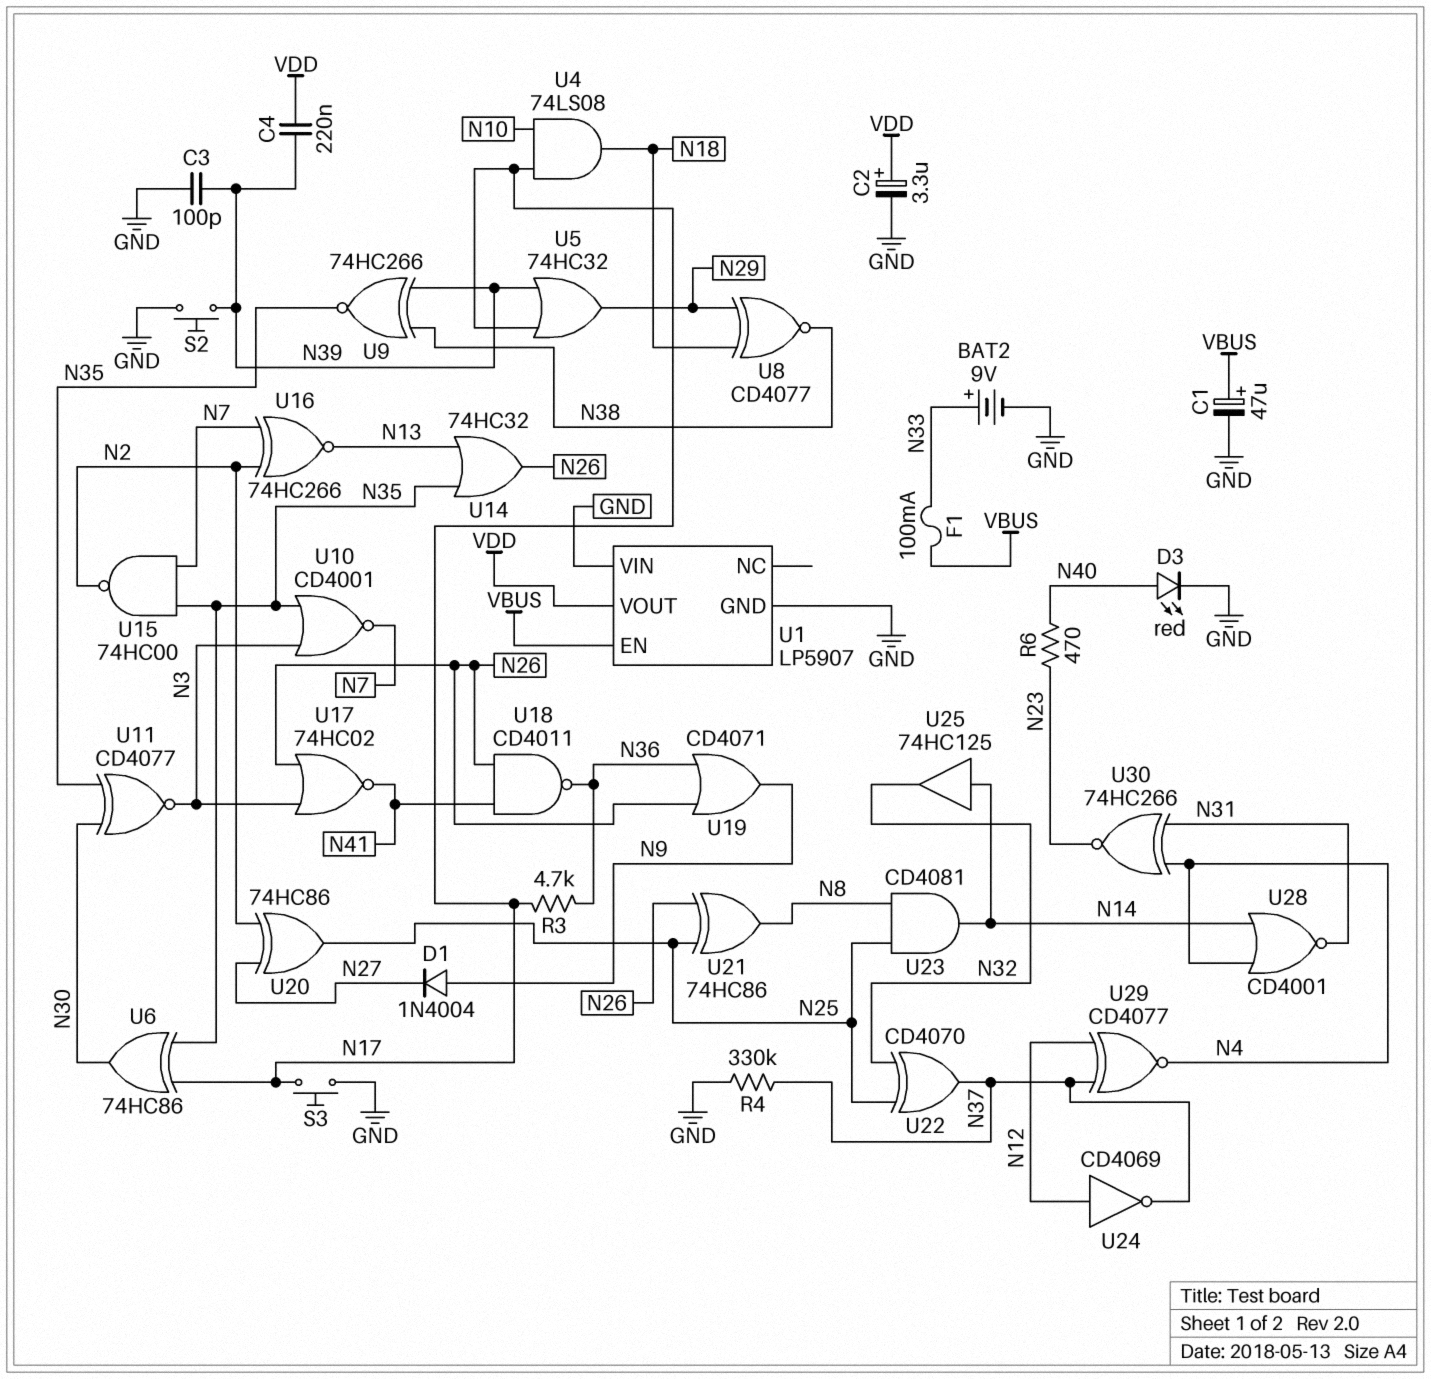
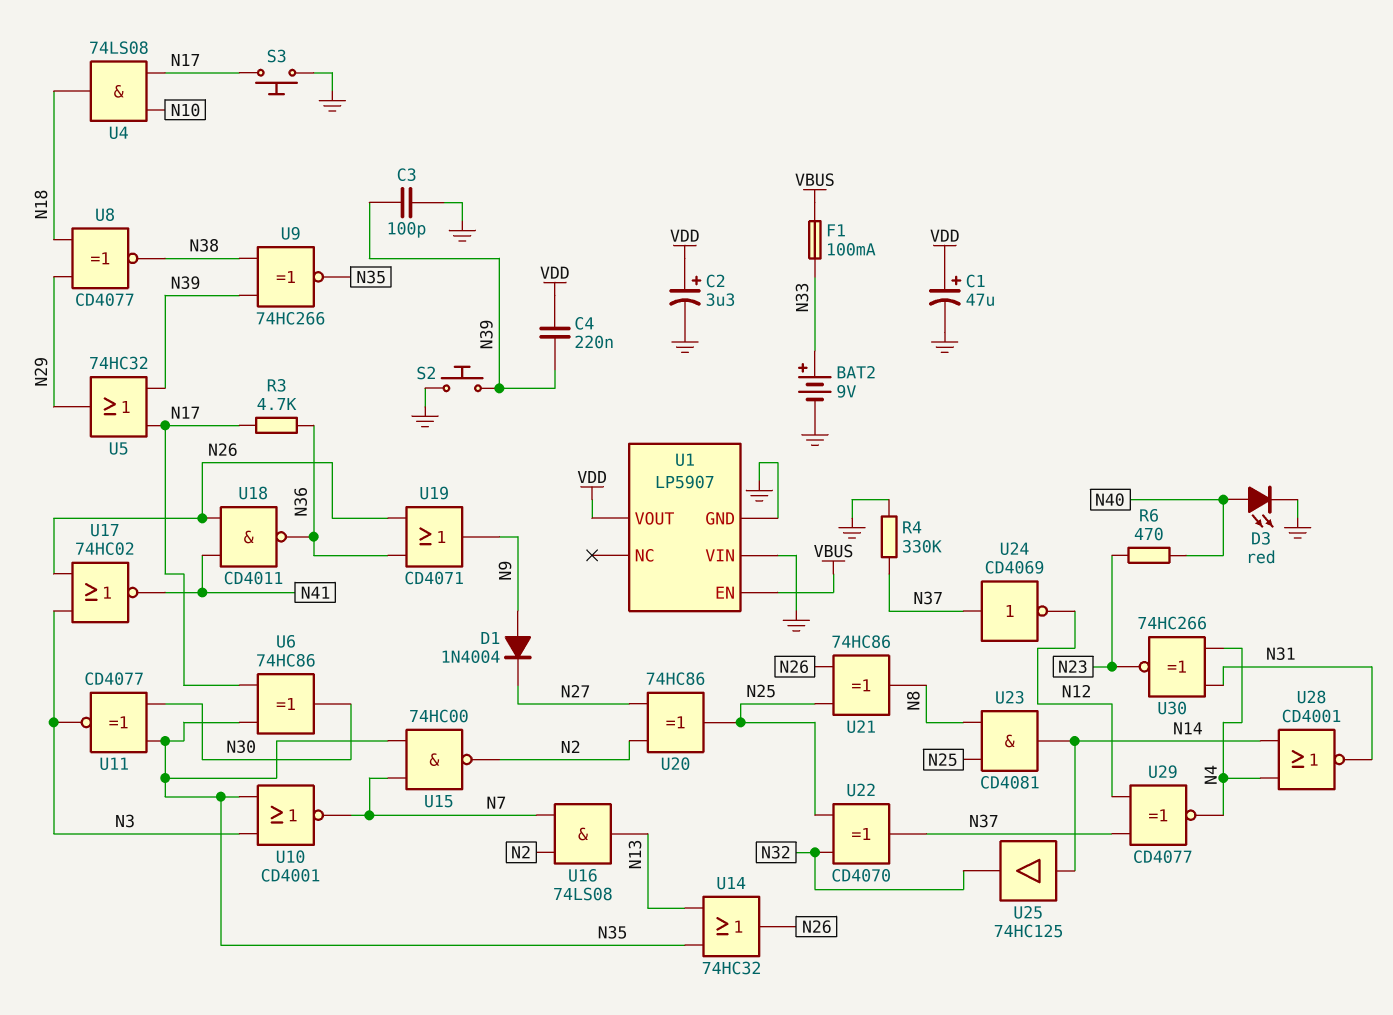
C1: 47uF (plus VBUS, minus GND) -> 47uF (plus VDD, minus GND)
U16: XNOR 74HC266 (in N2, in N7, out N13) -> AND 74LS08 (in N2, in N7, out N13)
U24: NOT CD4069 (in N12, out N37) -> NOT CD4069 (in N37, out N12)

